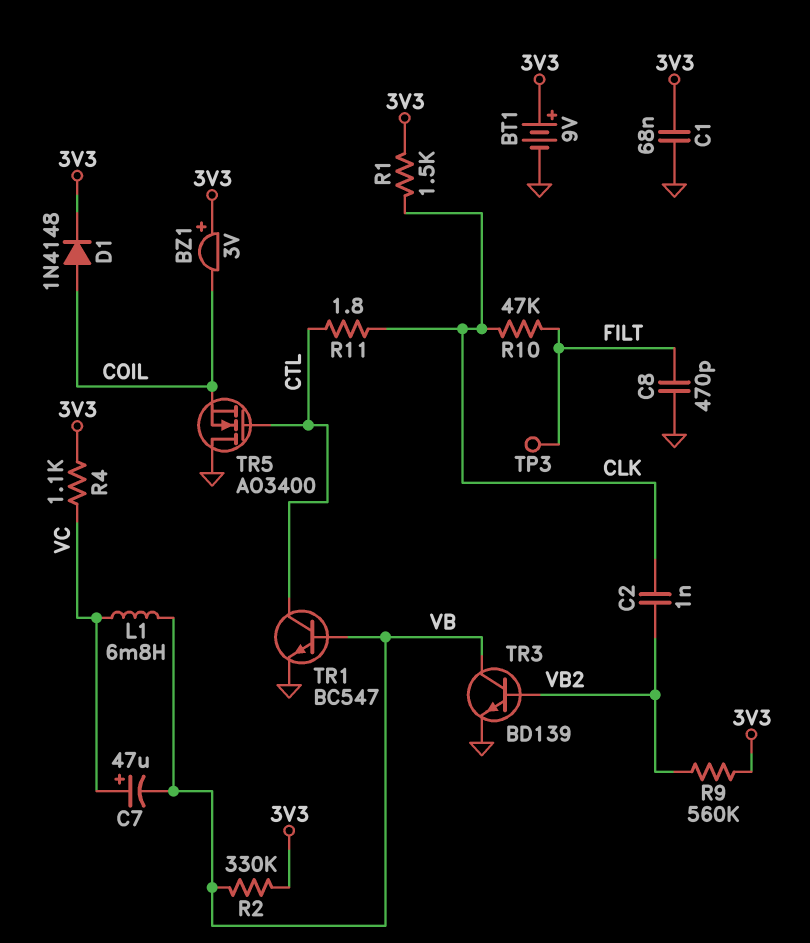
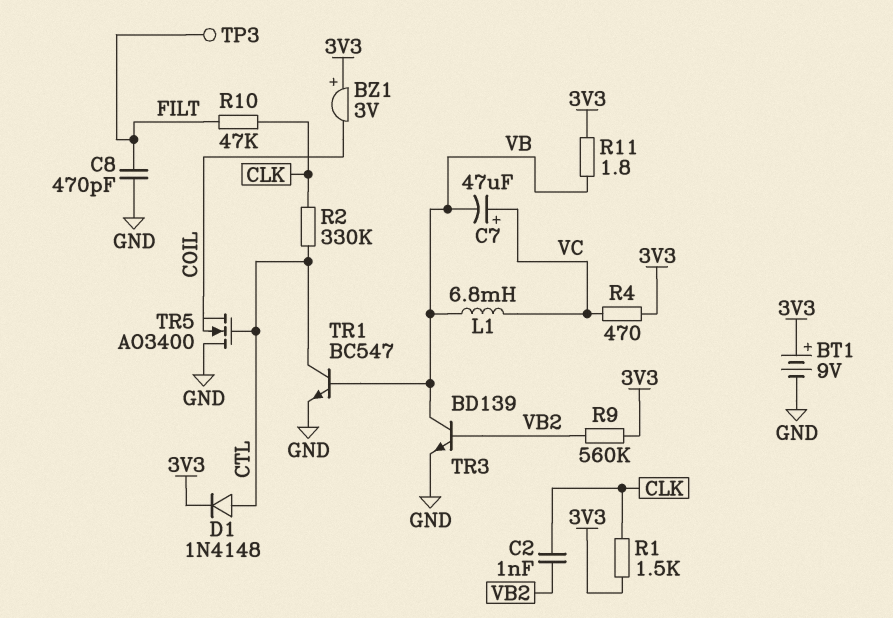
C1: 68nF (3V3, GND) -> none
D1: diode 1N4148 (A COIL, K 3V3) -> diode 1N4148 (A CTL, K 3V3)
R2: 330k (3V3, VB) -> 330k (CLK, CTL)
R4: 1.1k (3V3, VC) -> 470 (3V3, VC)
R11: 1.8 (CLK, CTL) -> 1.8 (3V3, VB)

